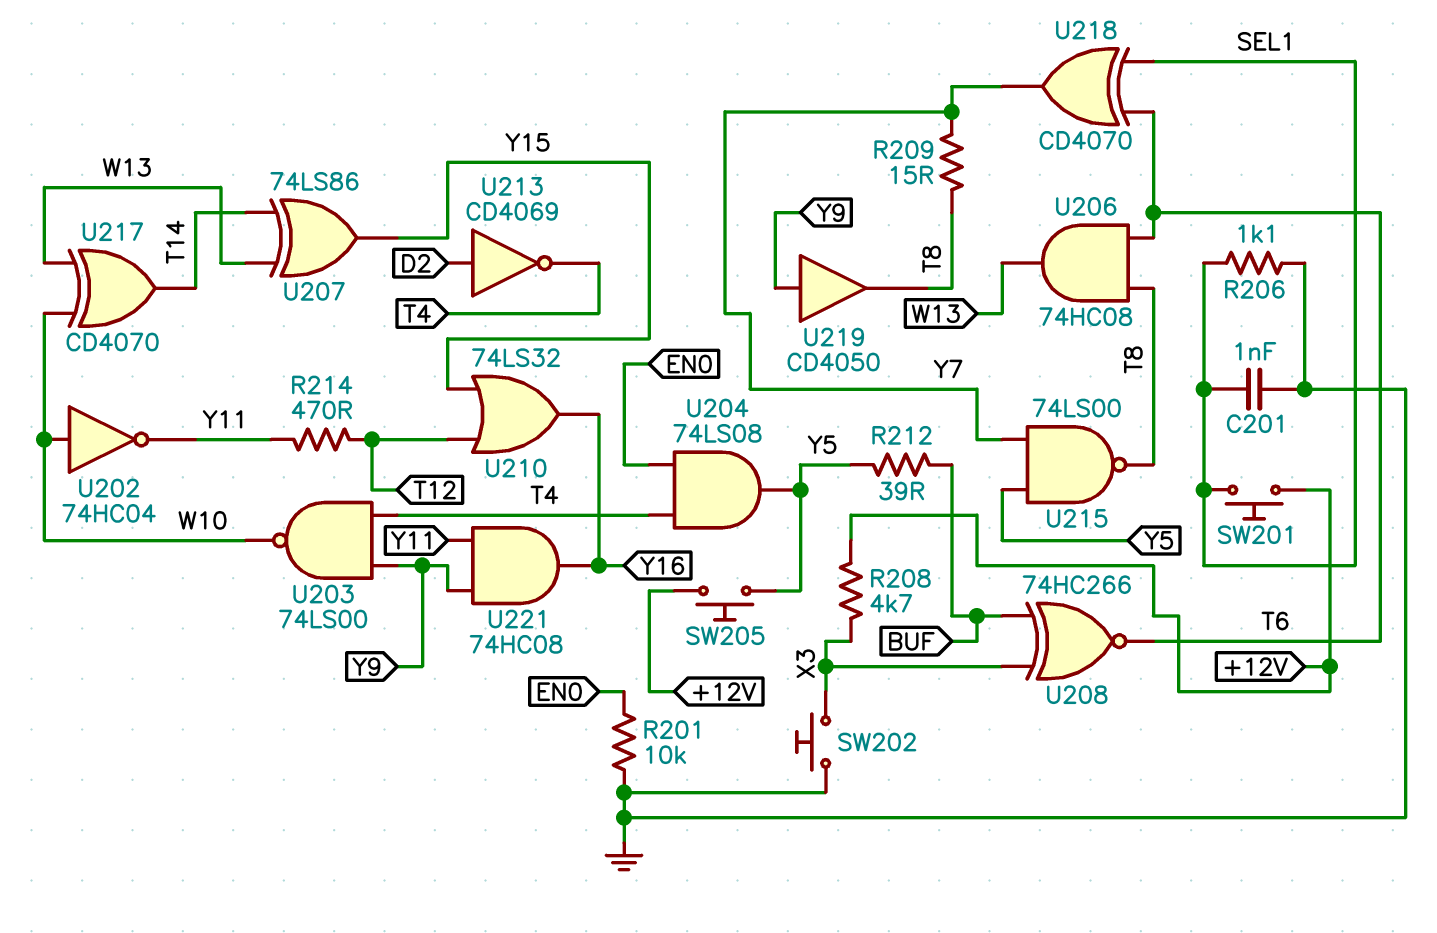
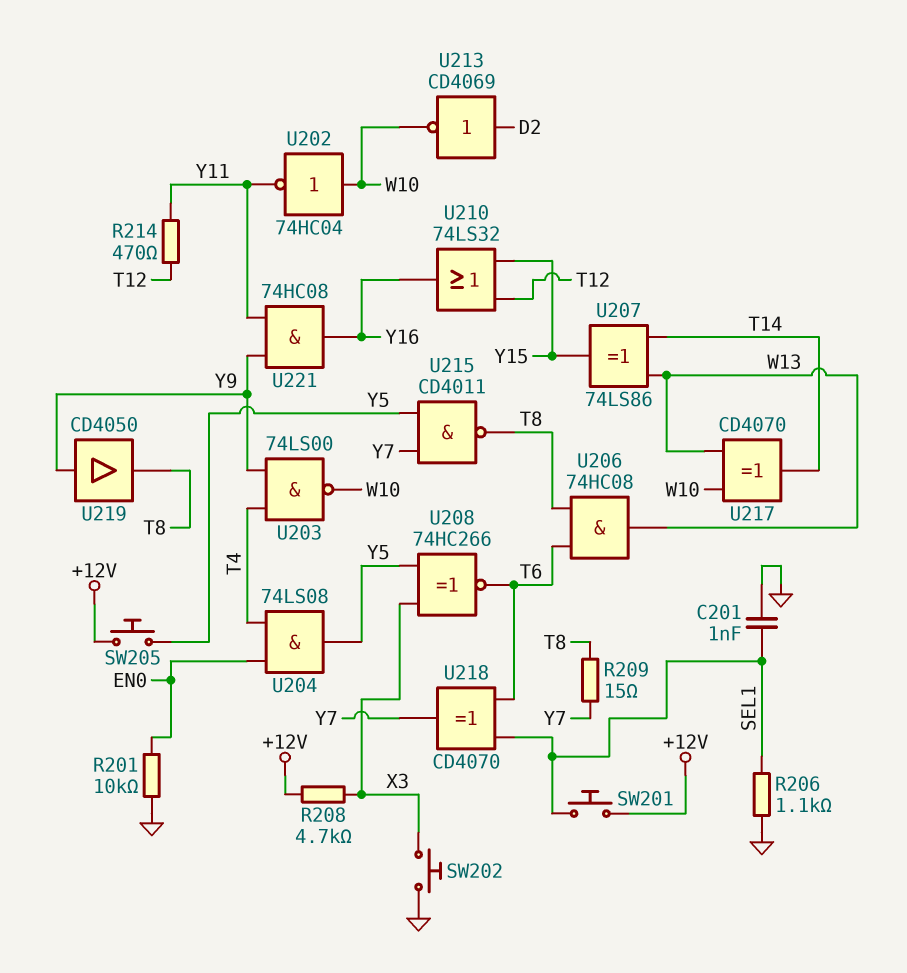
R212: 39 (BUF, Y5) -> none
U208: XNOR 74HC266 (in BUF, in X3, out T6) -> XNOR 74HC266 (in X3, in Y5, out T6)
U213: NOT CD4069 (in D2, out T4) -> NOT CD4069 (in D2, out W10)
U215: NAND 74LS00 (in Y5, in Y7, out T8) -> NAND CD4011 (in Y5, in Y7, out T8)

